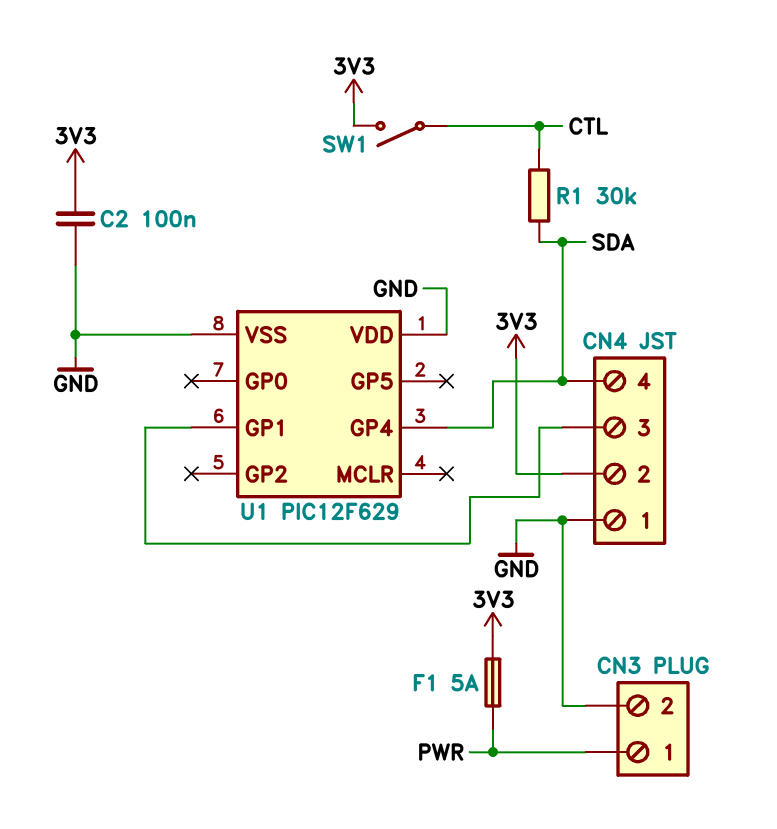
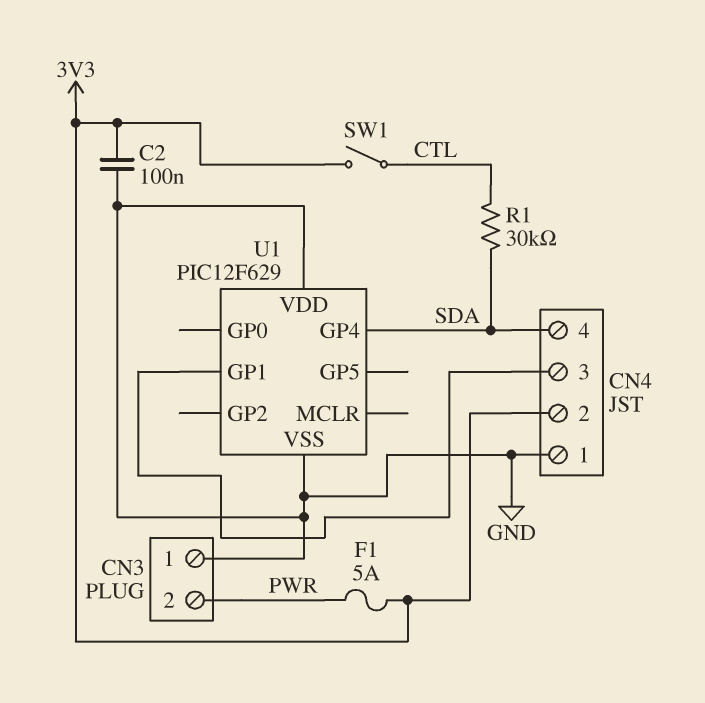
CN3 pin 1: PWR -> GND
CN3 pin 2: GND -> PWR

